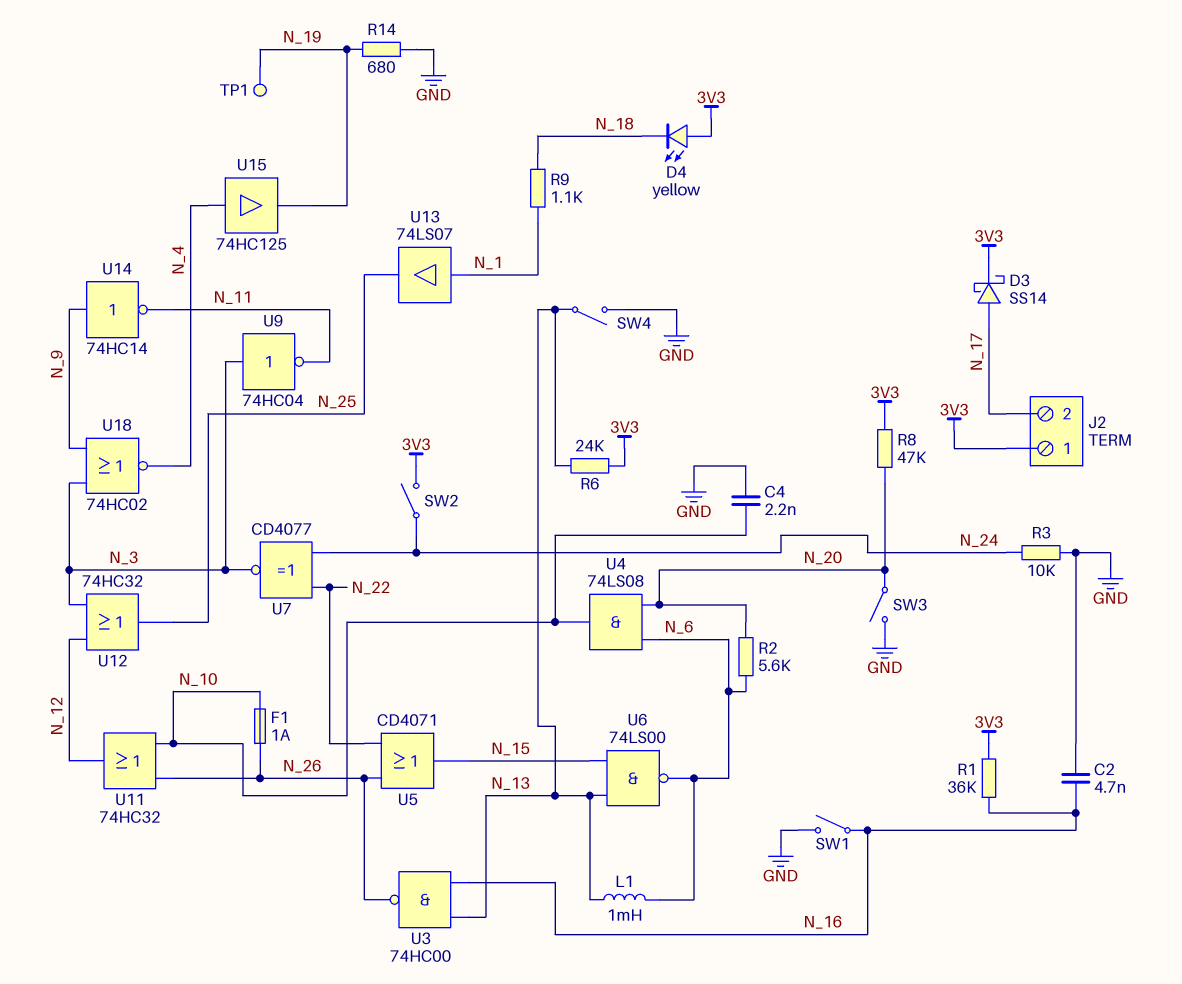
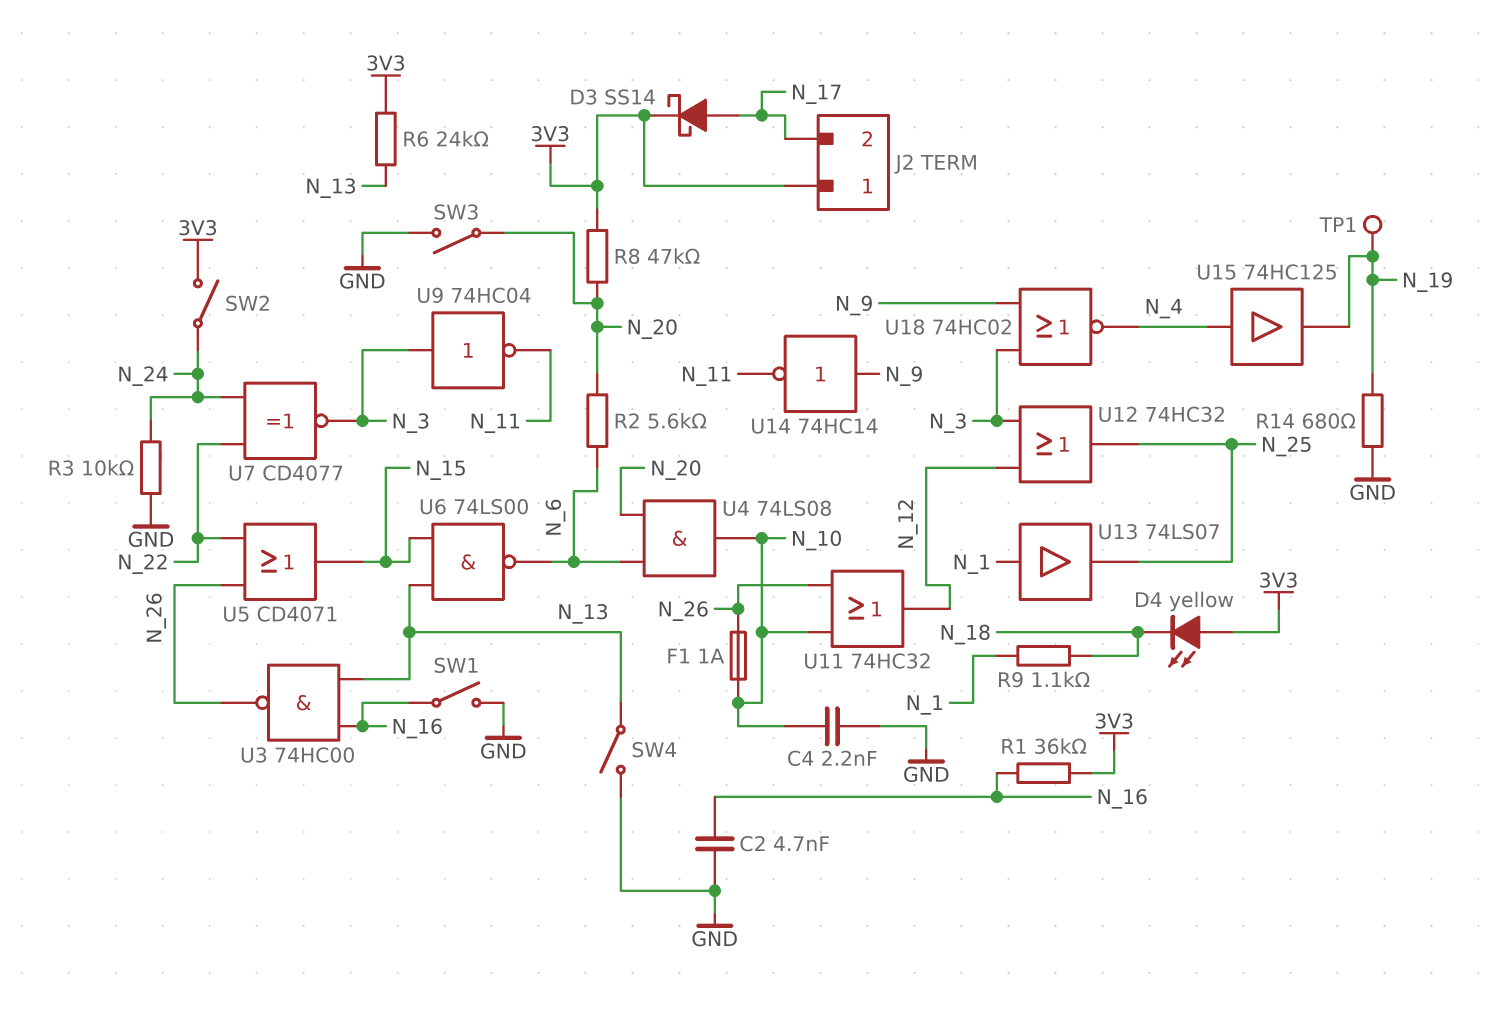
L1: 1mH (N_6, N_13) -> none

